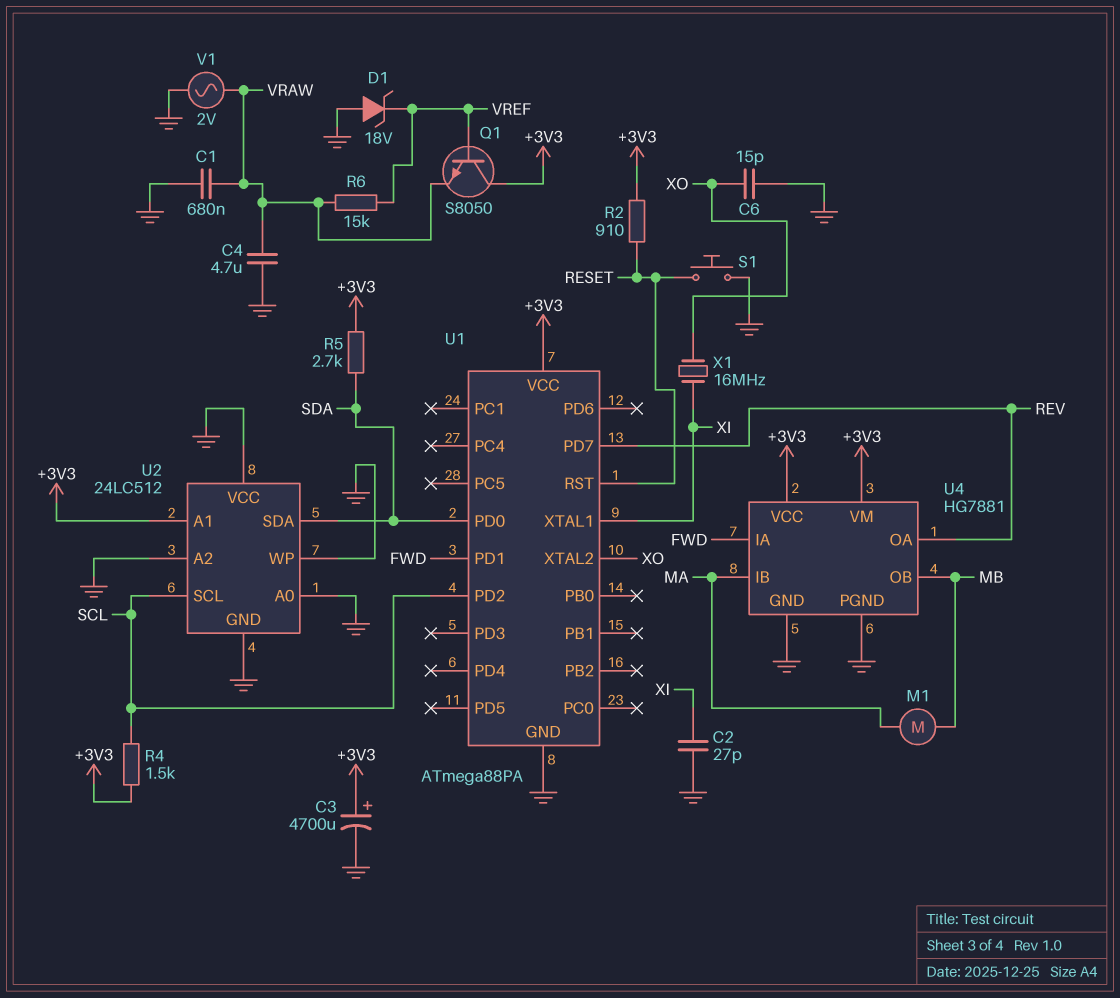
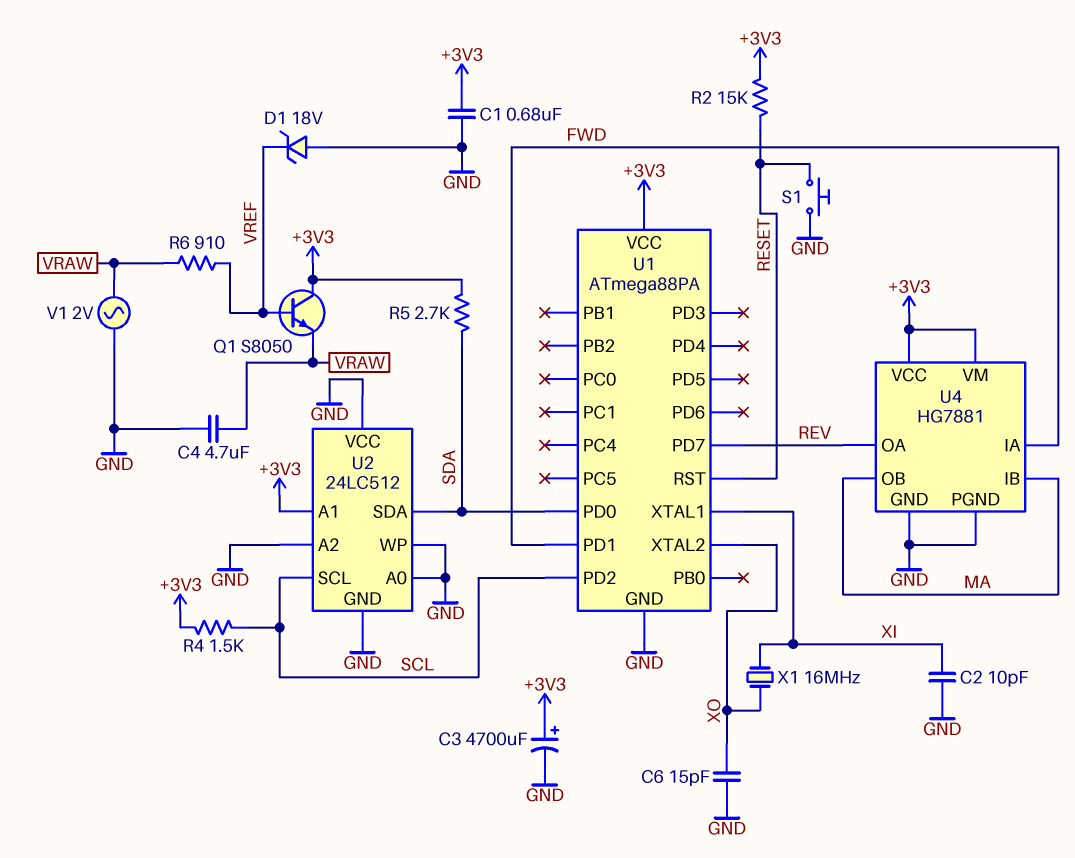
C1: 680nF (GND, VRAW) -> 680nF (+3V3, GND)
C2: 27pF (GND, XI) -> 10pF (GND, XI)
M1: motor (MA, MB) -> none
R2: 910 (+3V3, RESET) -> 15k (+3V3, RESET)
R6: 15k (VRAW, VREF) -> 910 (VRAW, VREF)
U4 pin OB: MB -> MA

